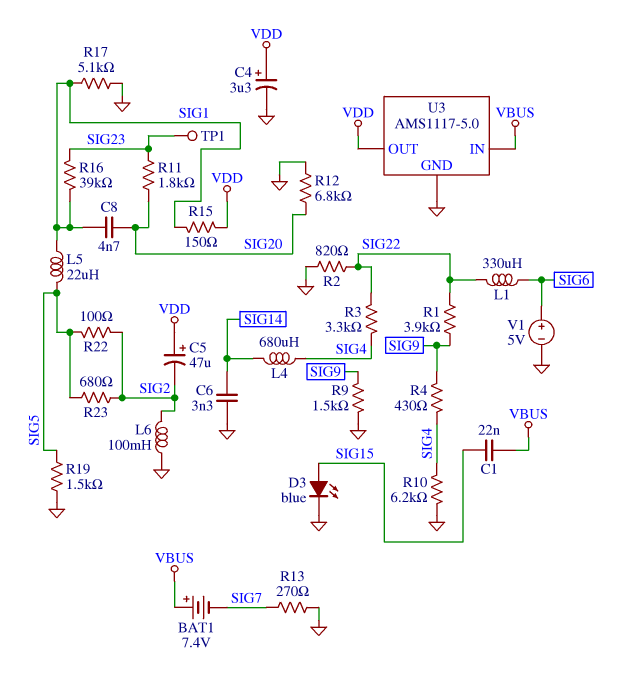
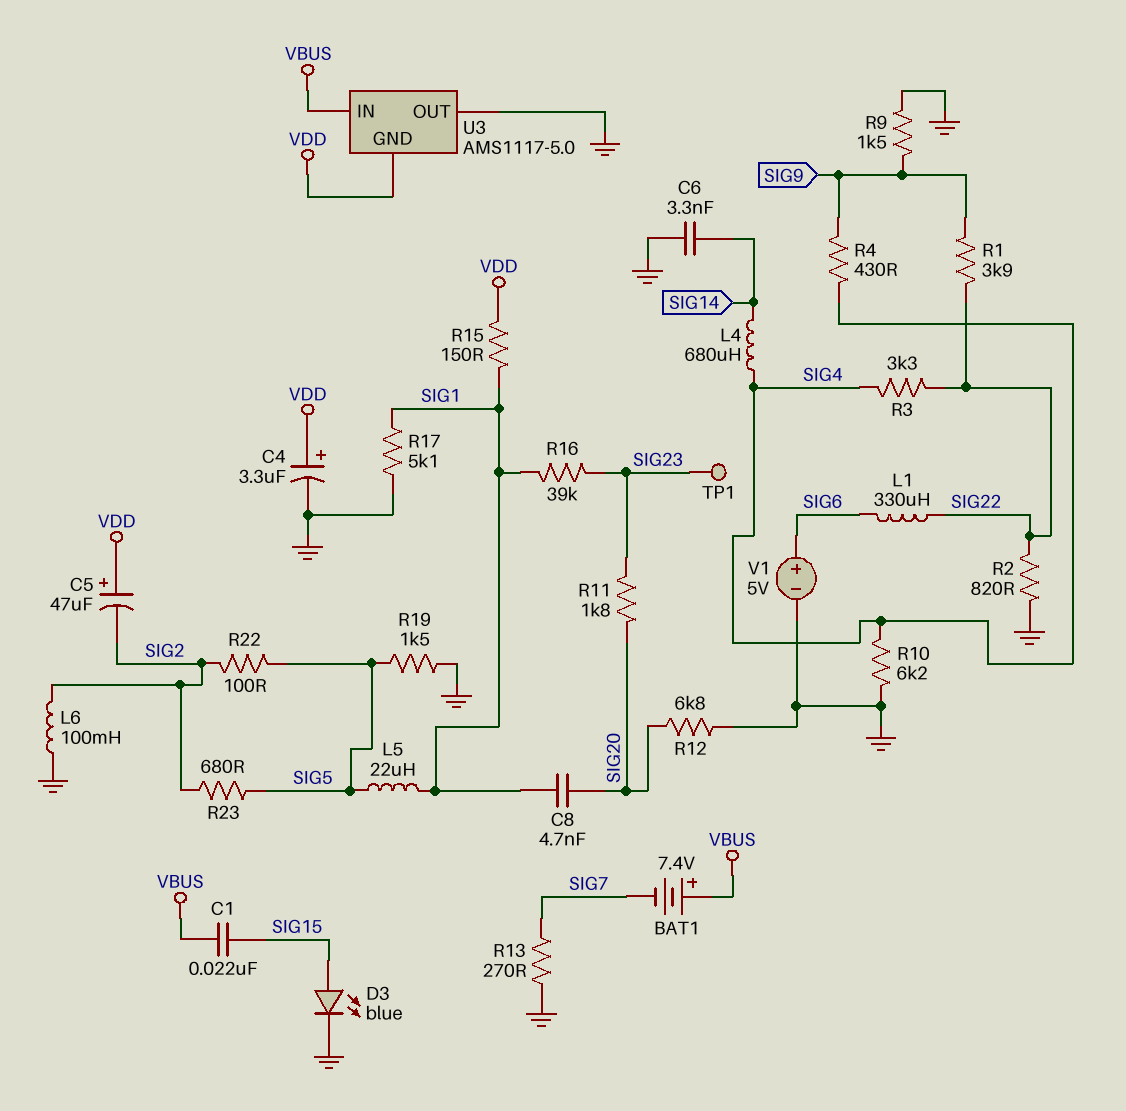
U3 pin GND: GND -> VDD
U3 pin OUT: VDD -> GND

